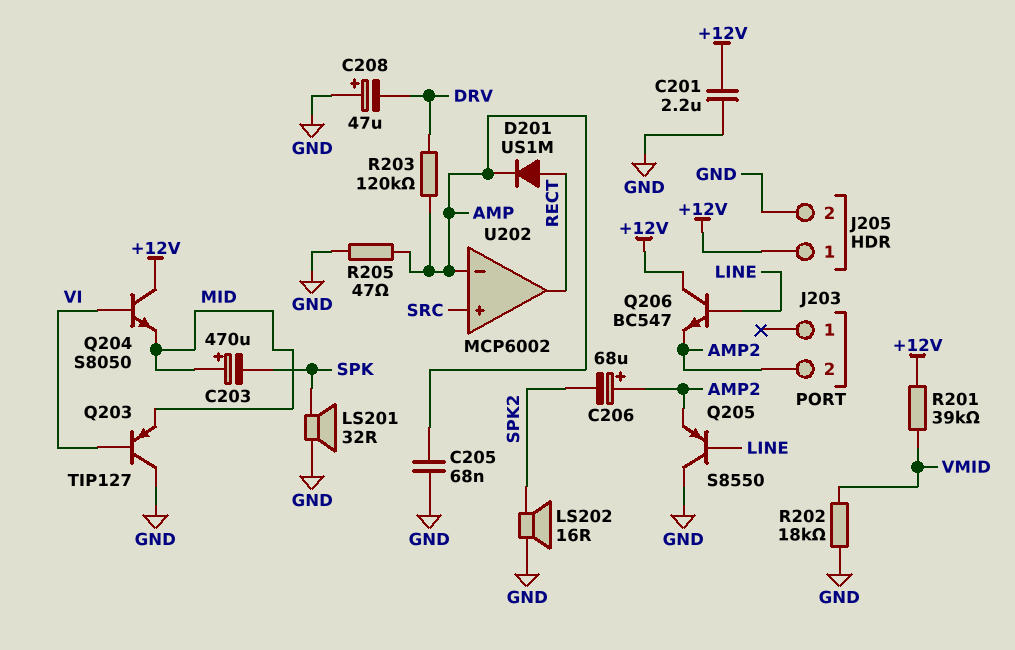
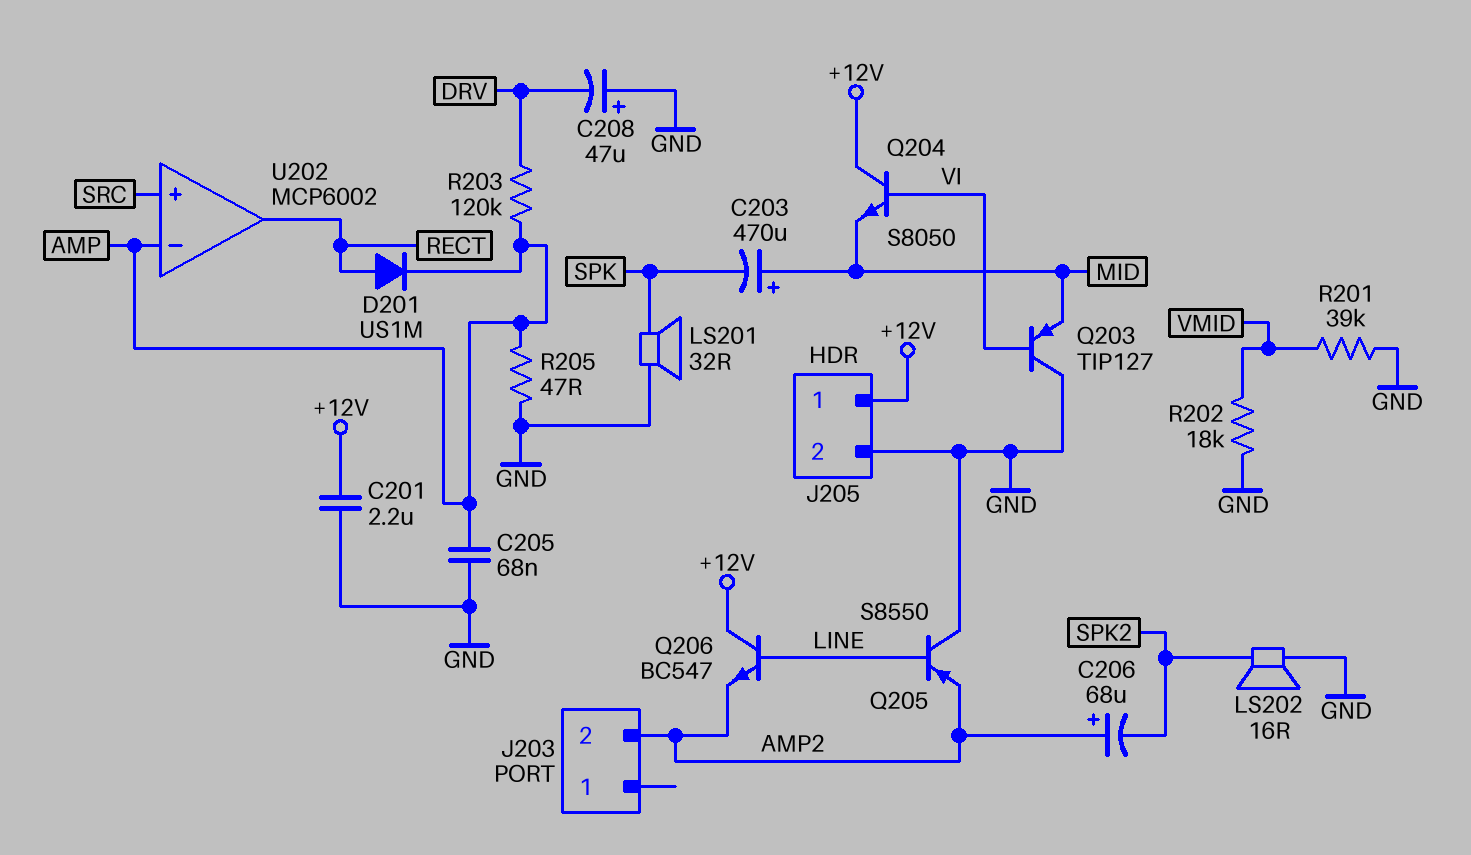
R201: 39k (+12V, VMID) -> 39k (GND, VMID)

